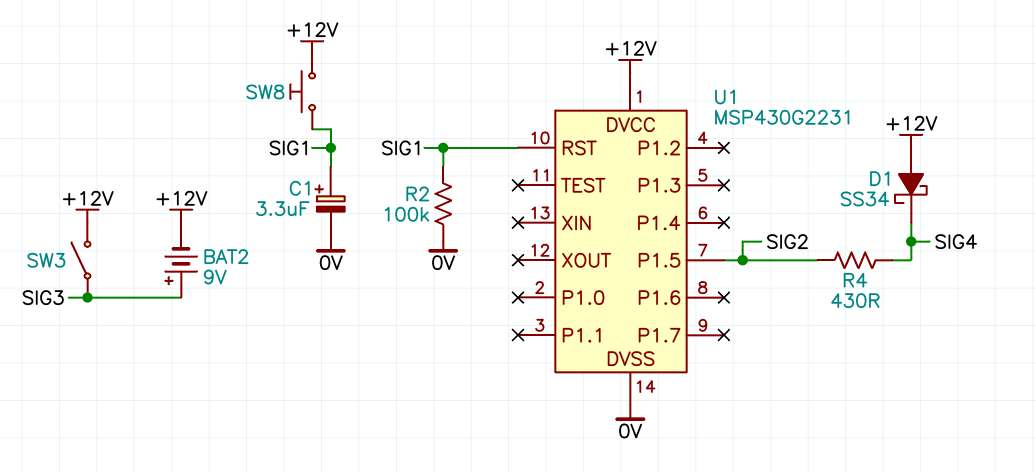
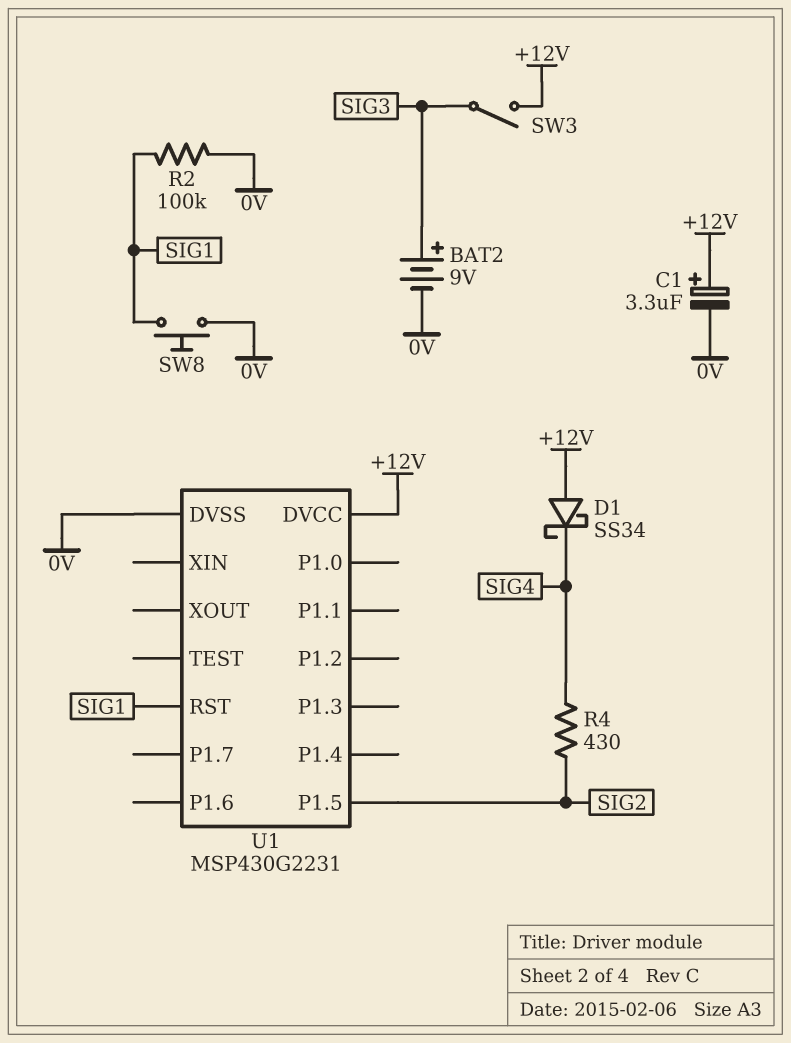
BAT2: 9V (plus SIG3, minus +12V) -> 9V (plus SIG3, minus 0V)
C1: 3.3uF (plus SIG1, minus 0V) -> 3.3uF (plus +12V, minus 0V)
SW8: button (+12V, SIG1) -> button (0V, SIG1)

